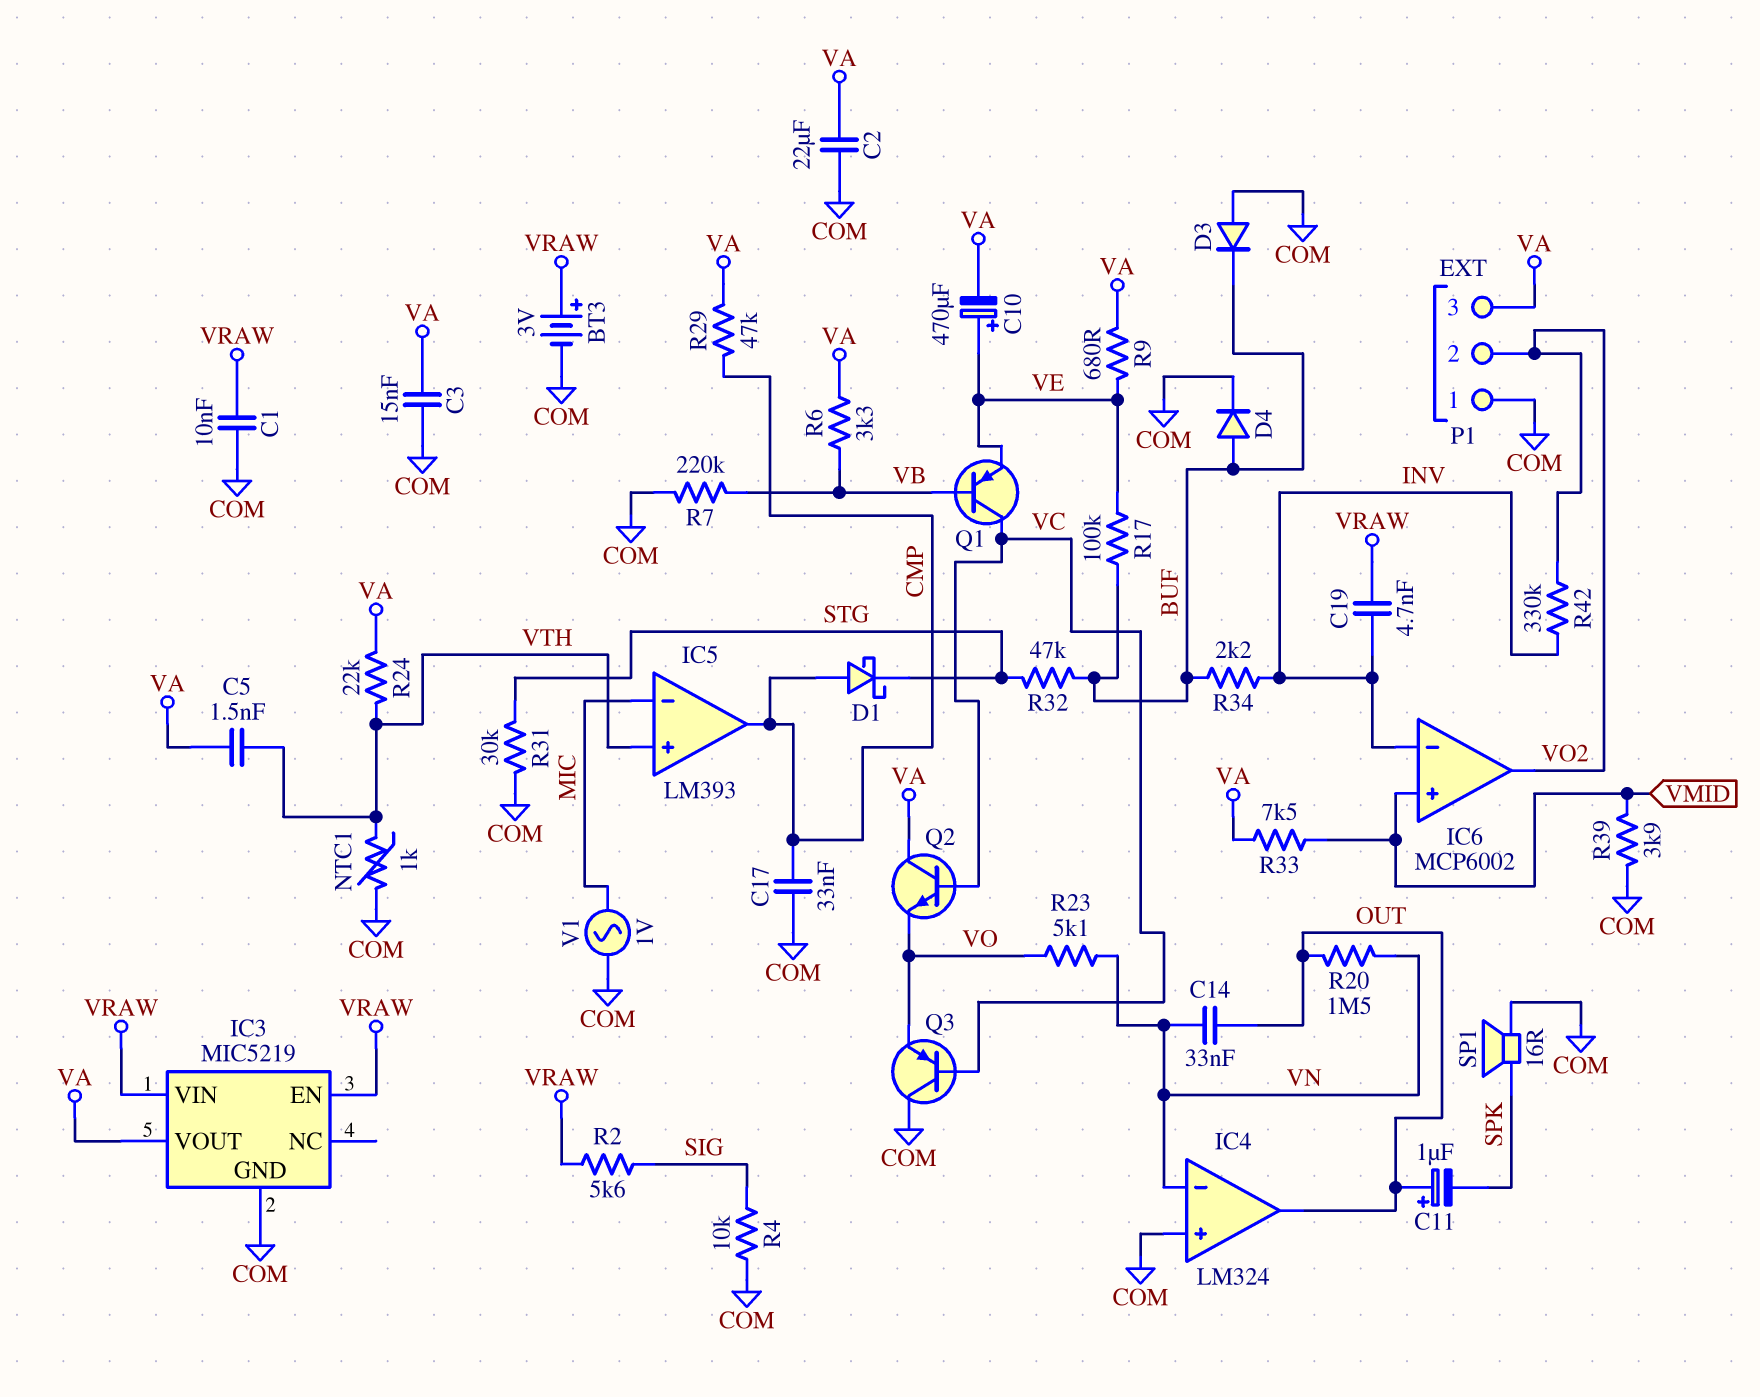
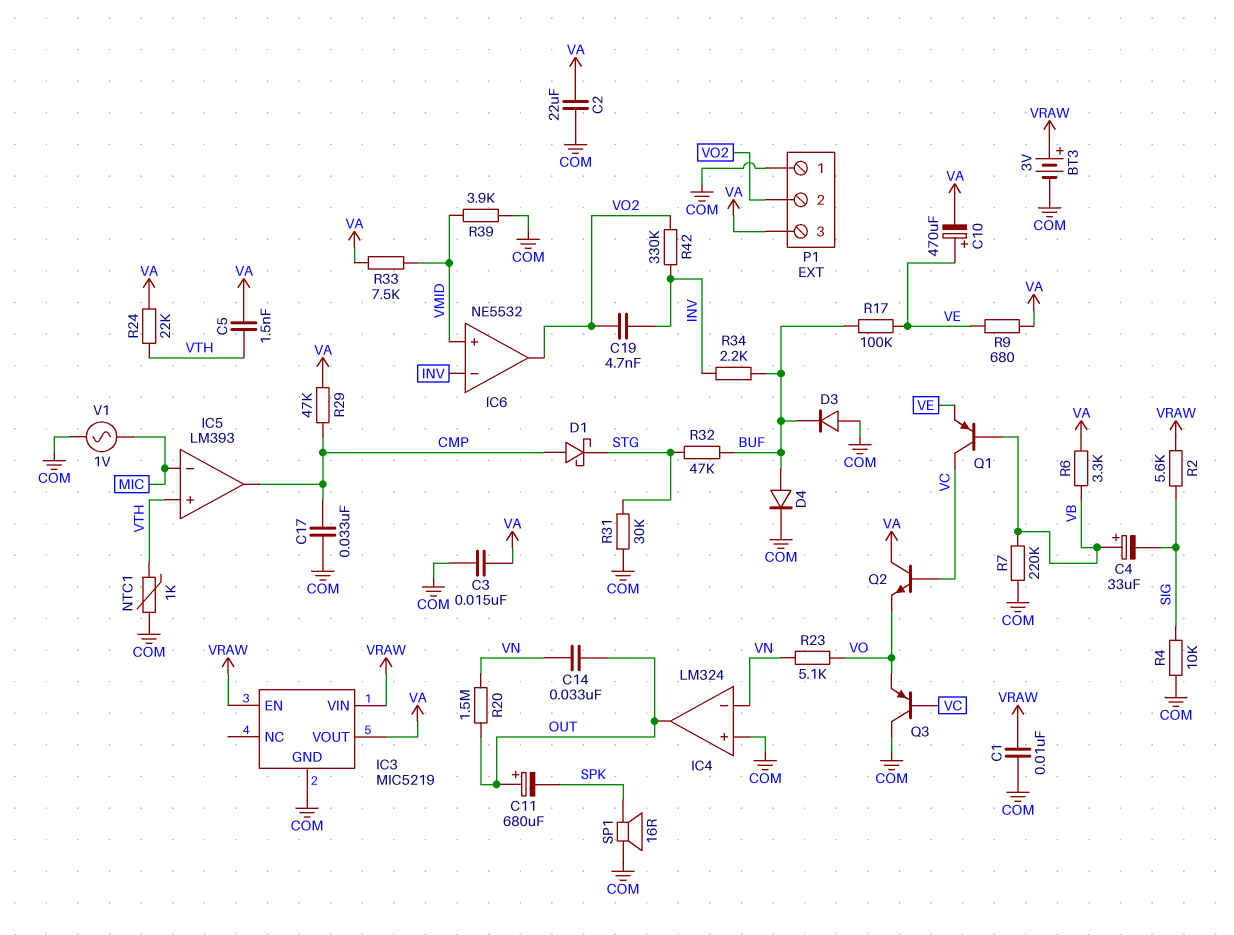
C4: none -> 33uF (plus VB, minus SIG)
C11: 1uF (plus OUT, minus SPK) -> 680uF (plus OUT, minus SPK)
C19: 4.7nF (INV, VRAW) -> 4.7nF (INV, VO2)
IC6: MCP6002 -> NE5532

